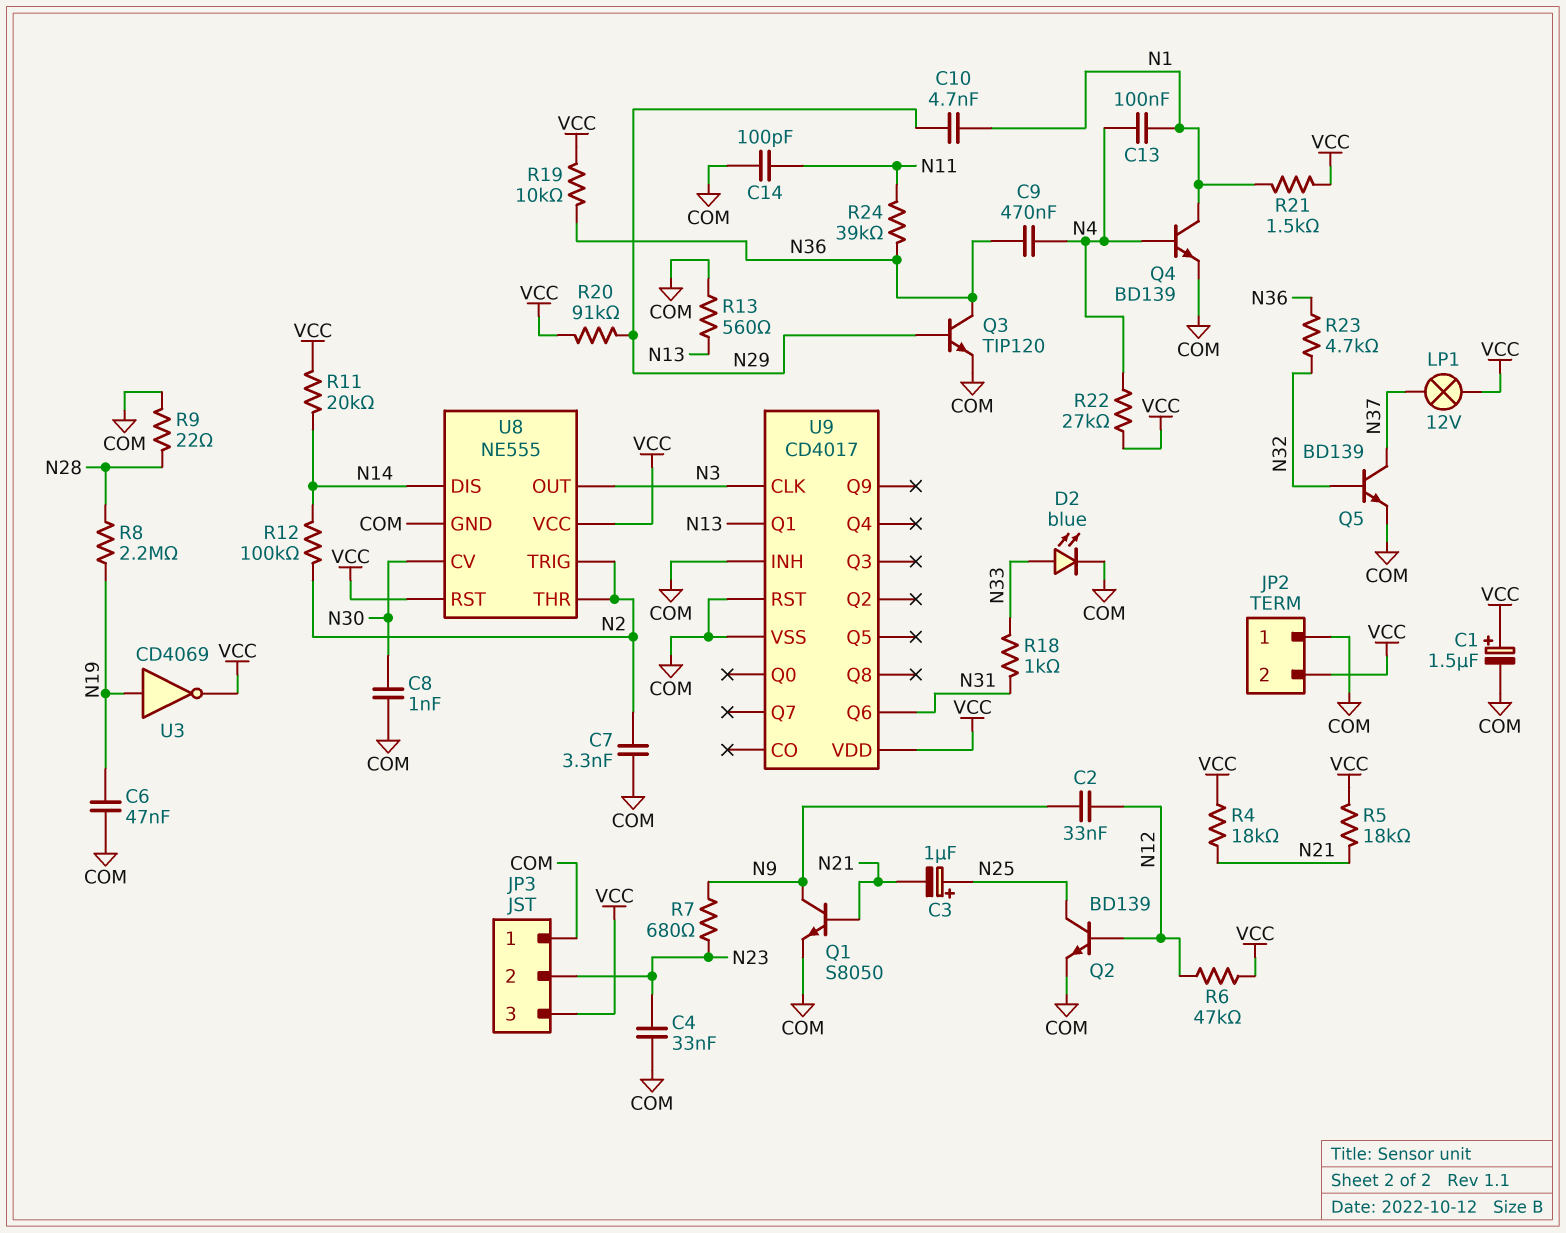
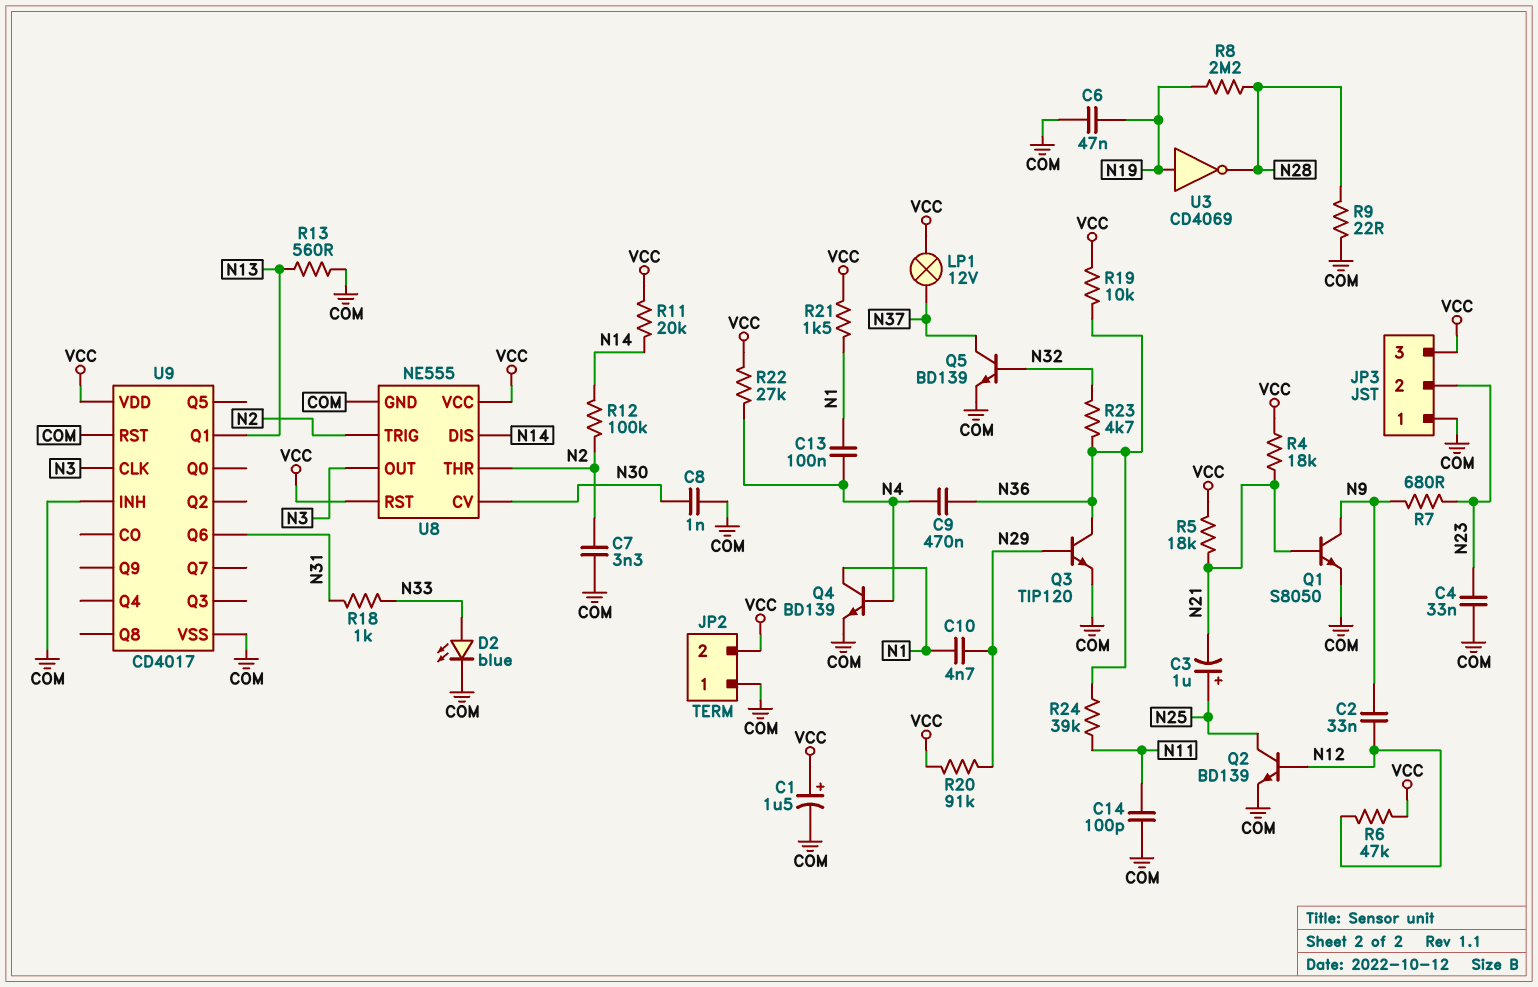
U3: NOT CD4069 (in N19, out VCC) -> NOT CD4069 (in N19, out N28)

